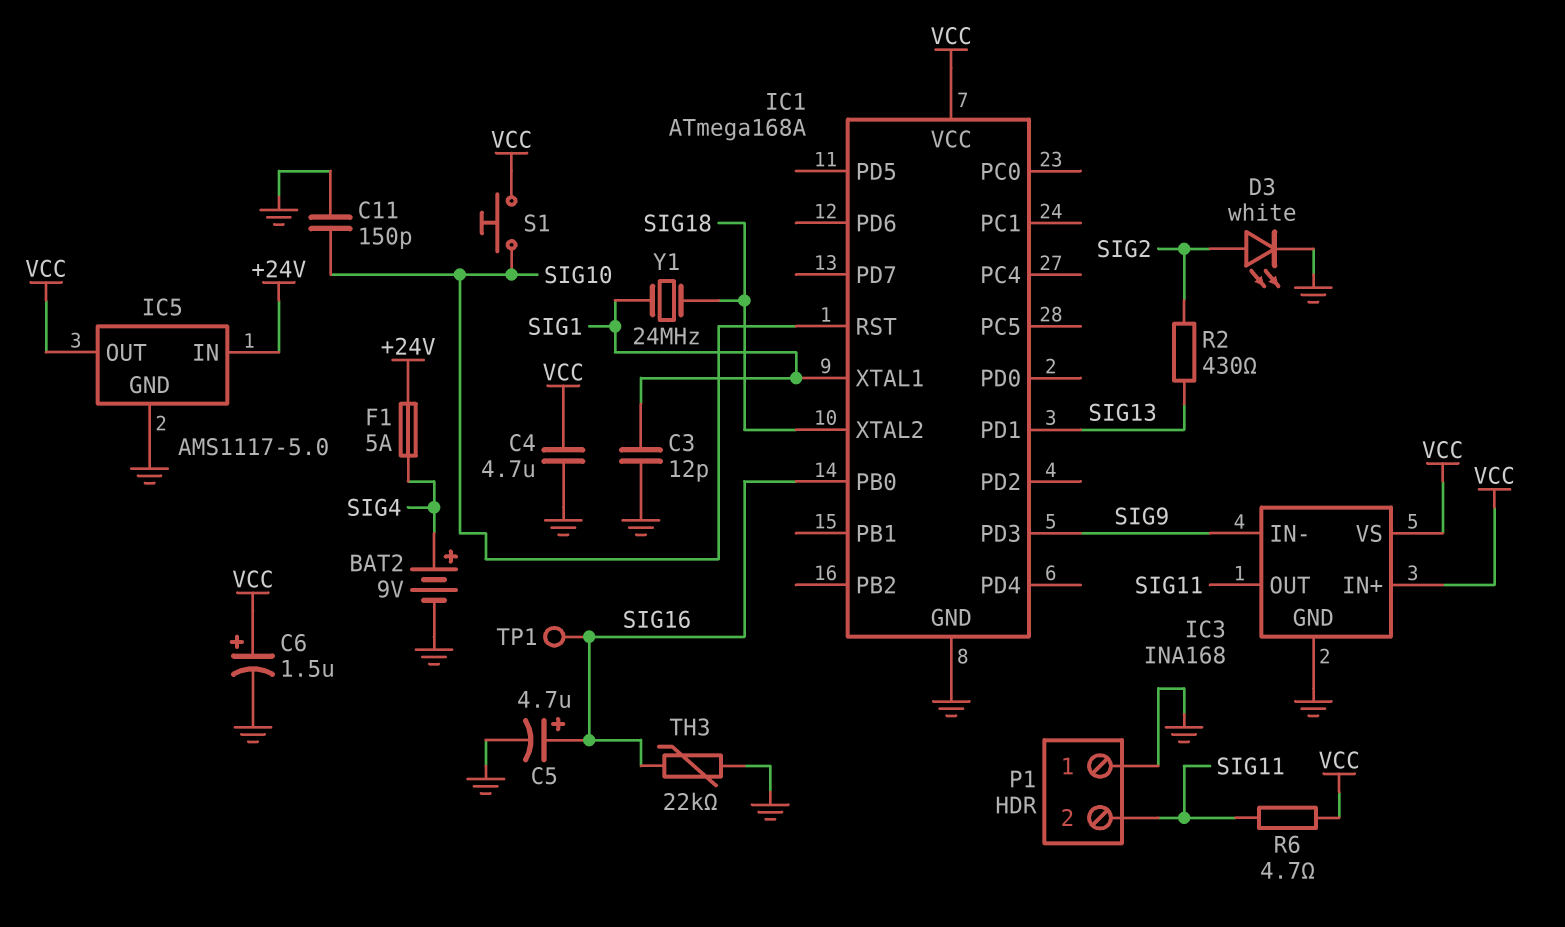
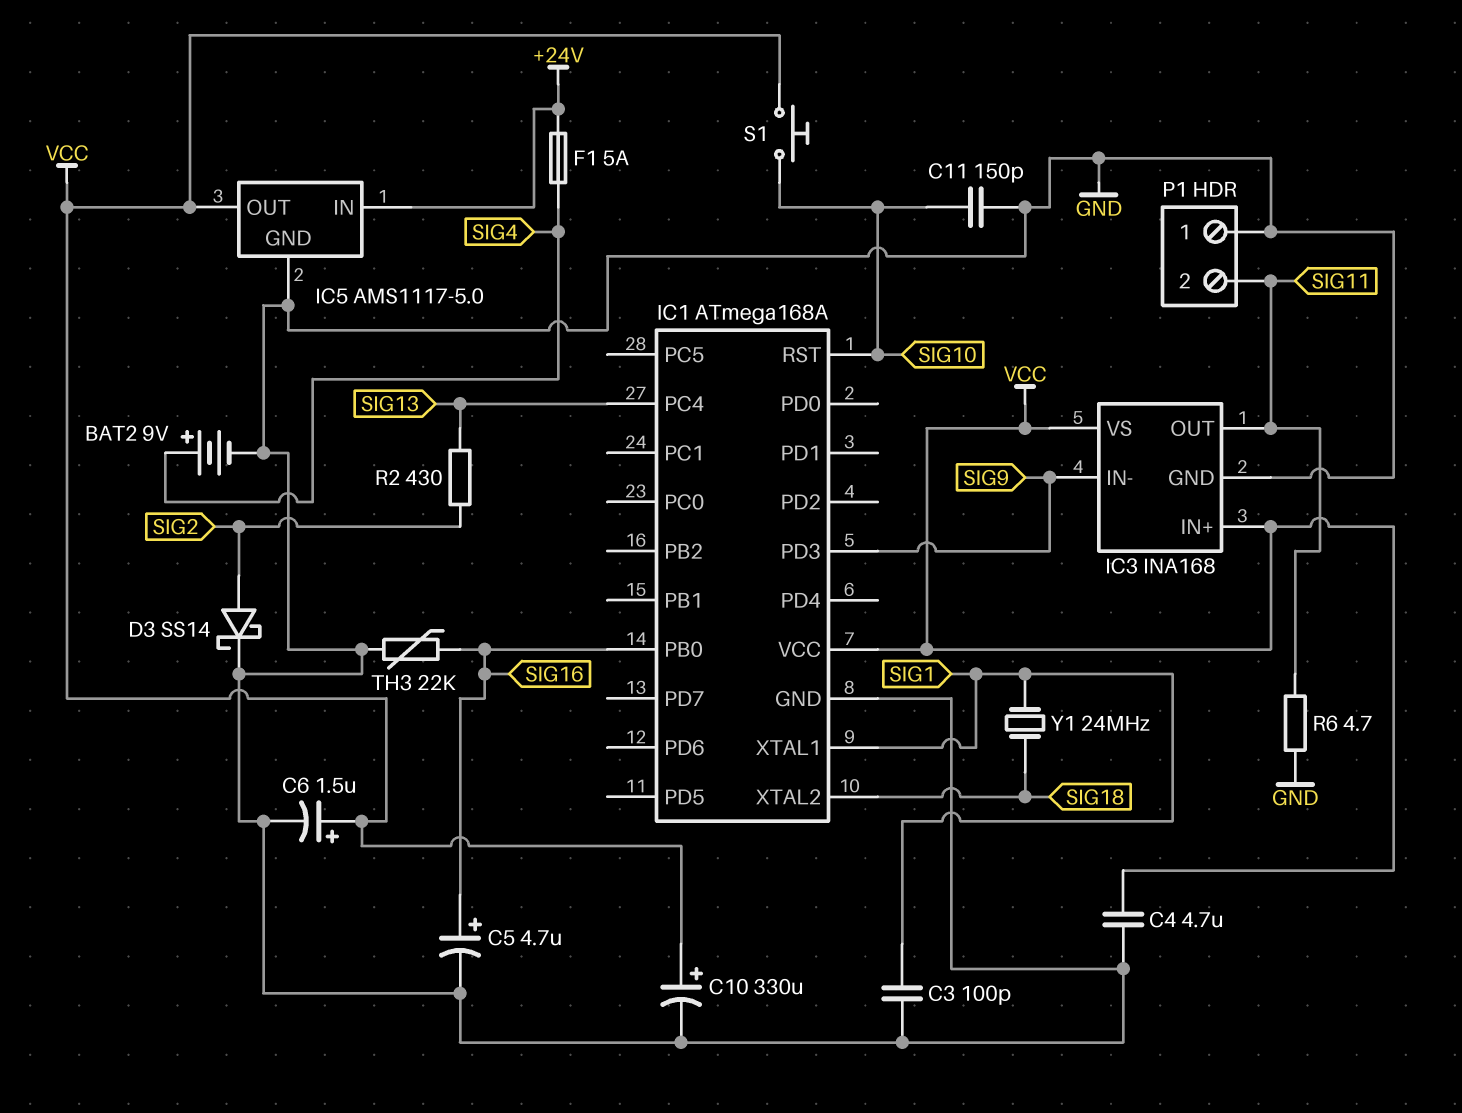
C3: 12pF (GND, SIG1) -> 100pF (GND, SIG1)
C10: none -> 330uF (plus VCC, minus GND)
D3: LED white (A SIG2, K GND) -> schottky SS14 (A SIG2, K GND)
IC1 pin PC4: none -> SIG13
IC1 pin PD1: SIG13 -> none
R6: 4.7 (SIG11, VCC) -> 4.7 (GND, SIG11)
TP1: test point (SIG16) -> none

